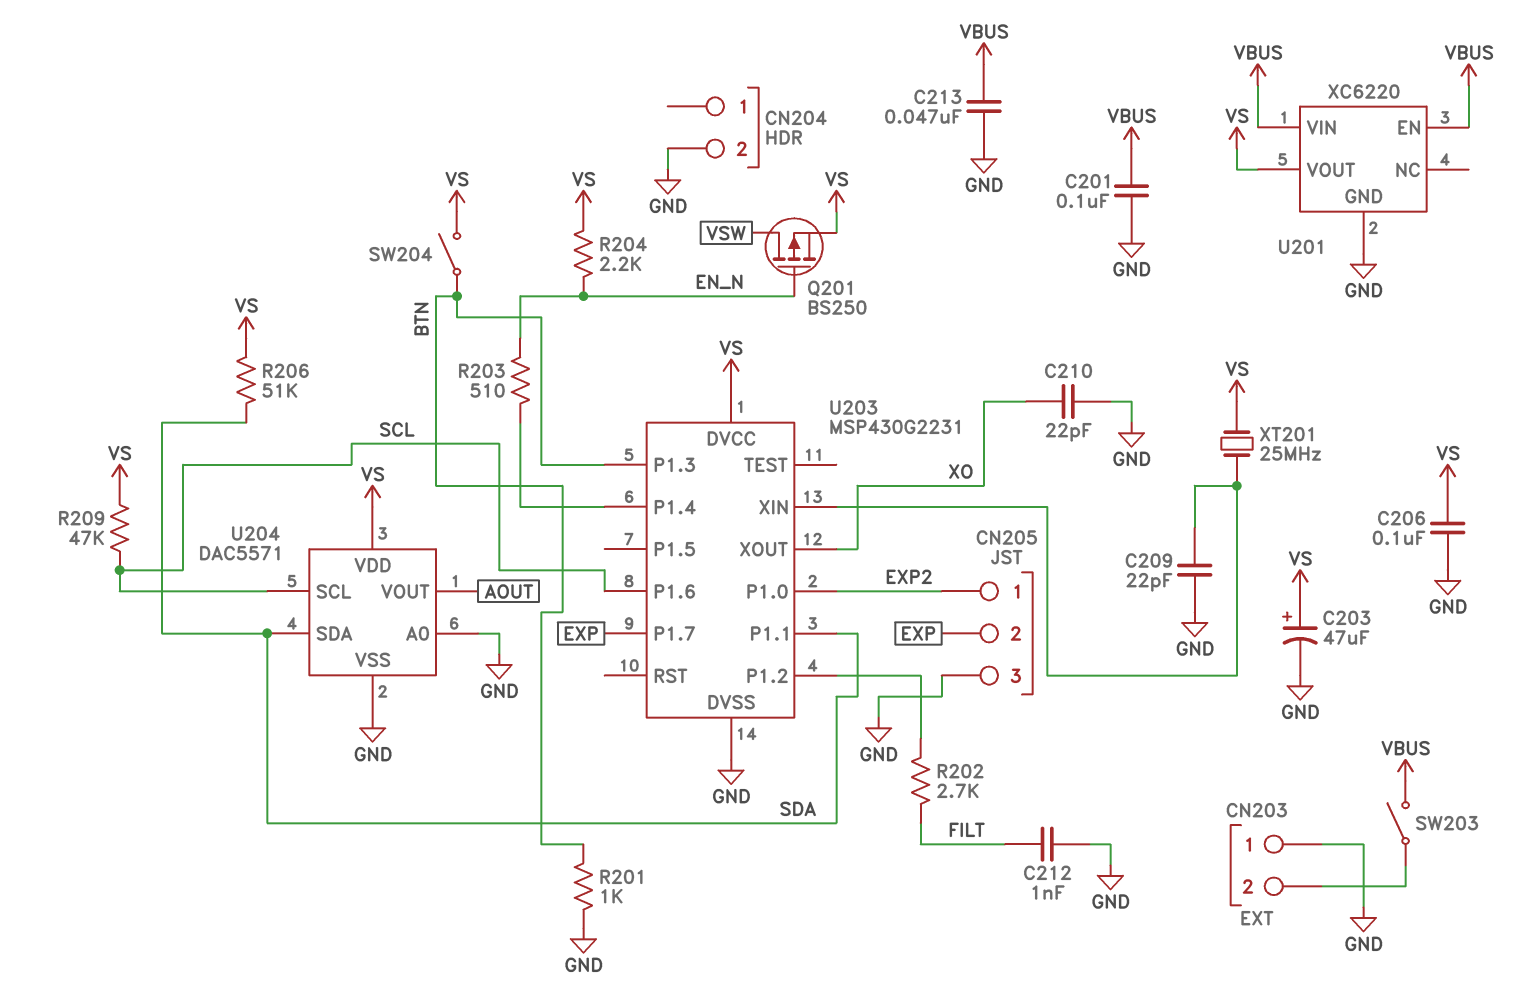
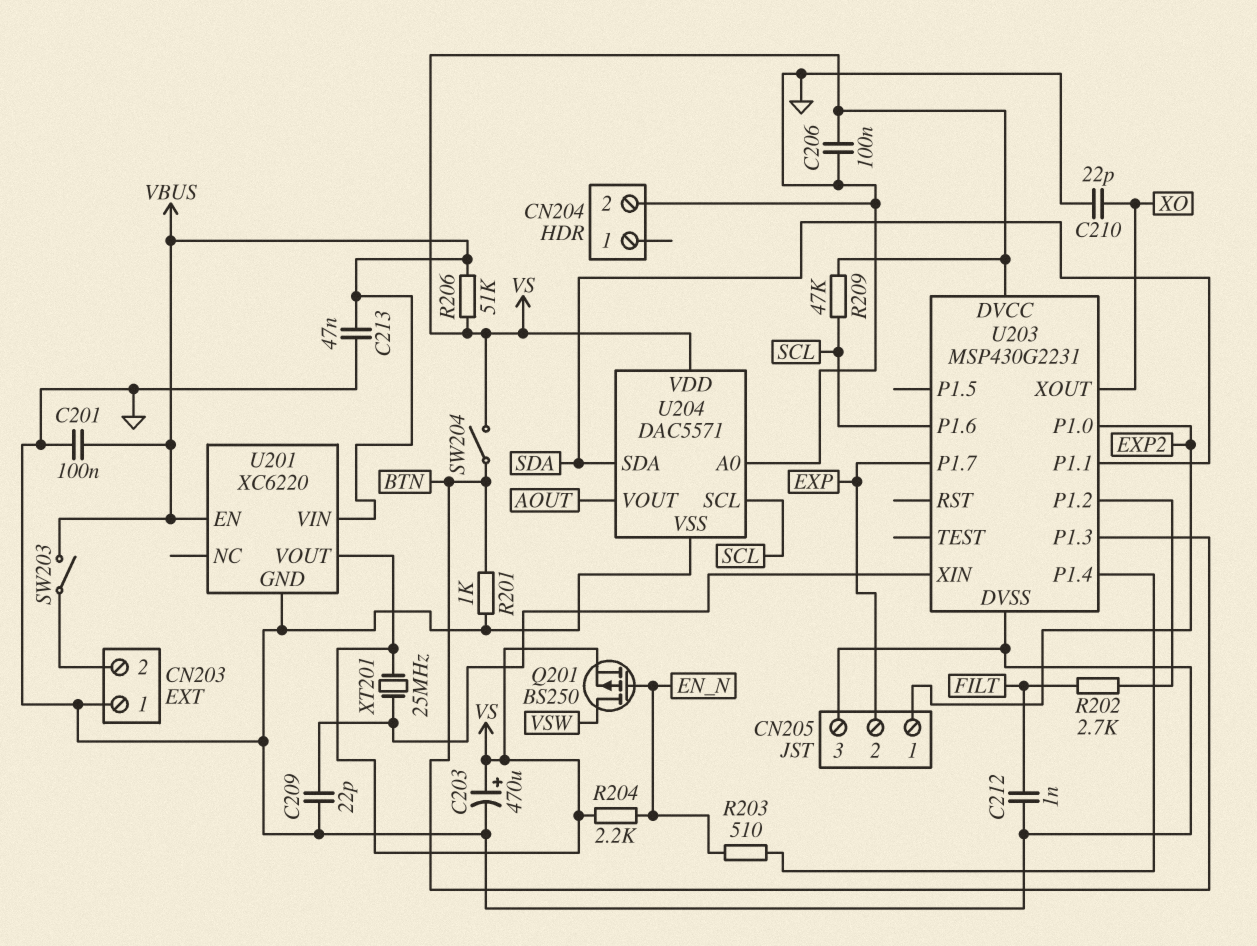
C203: 47uF (plus VS, minus GND) -> 470uF (plus VS, minus GND)
R206: 51k (SDA, VS) -> 51k (VBUS, VS)

